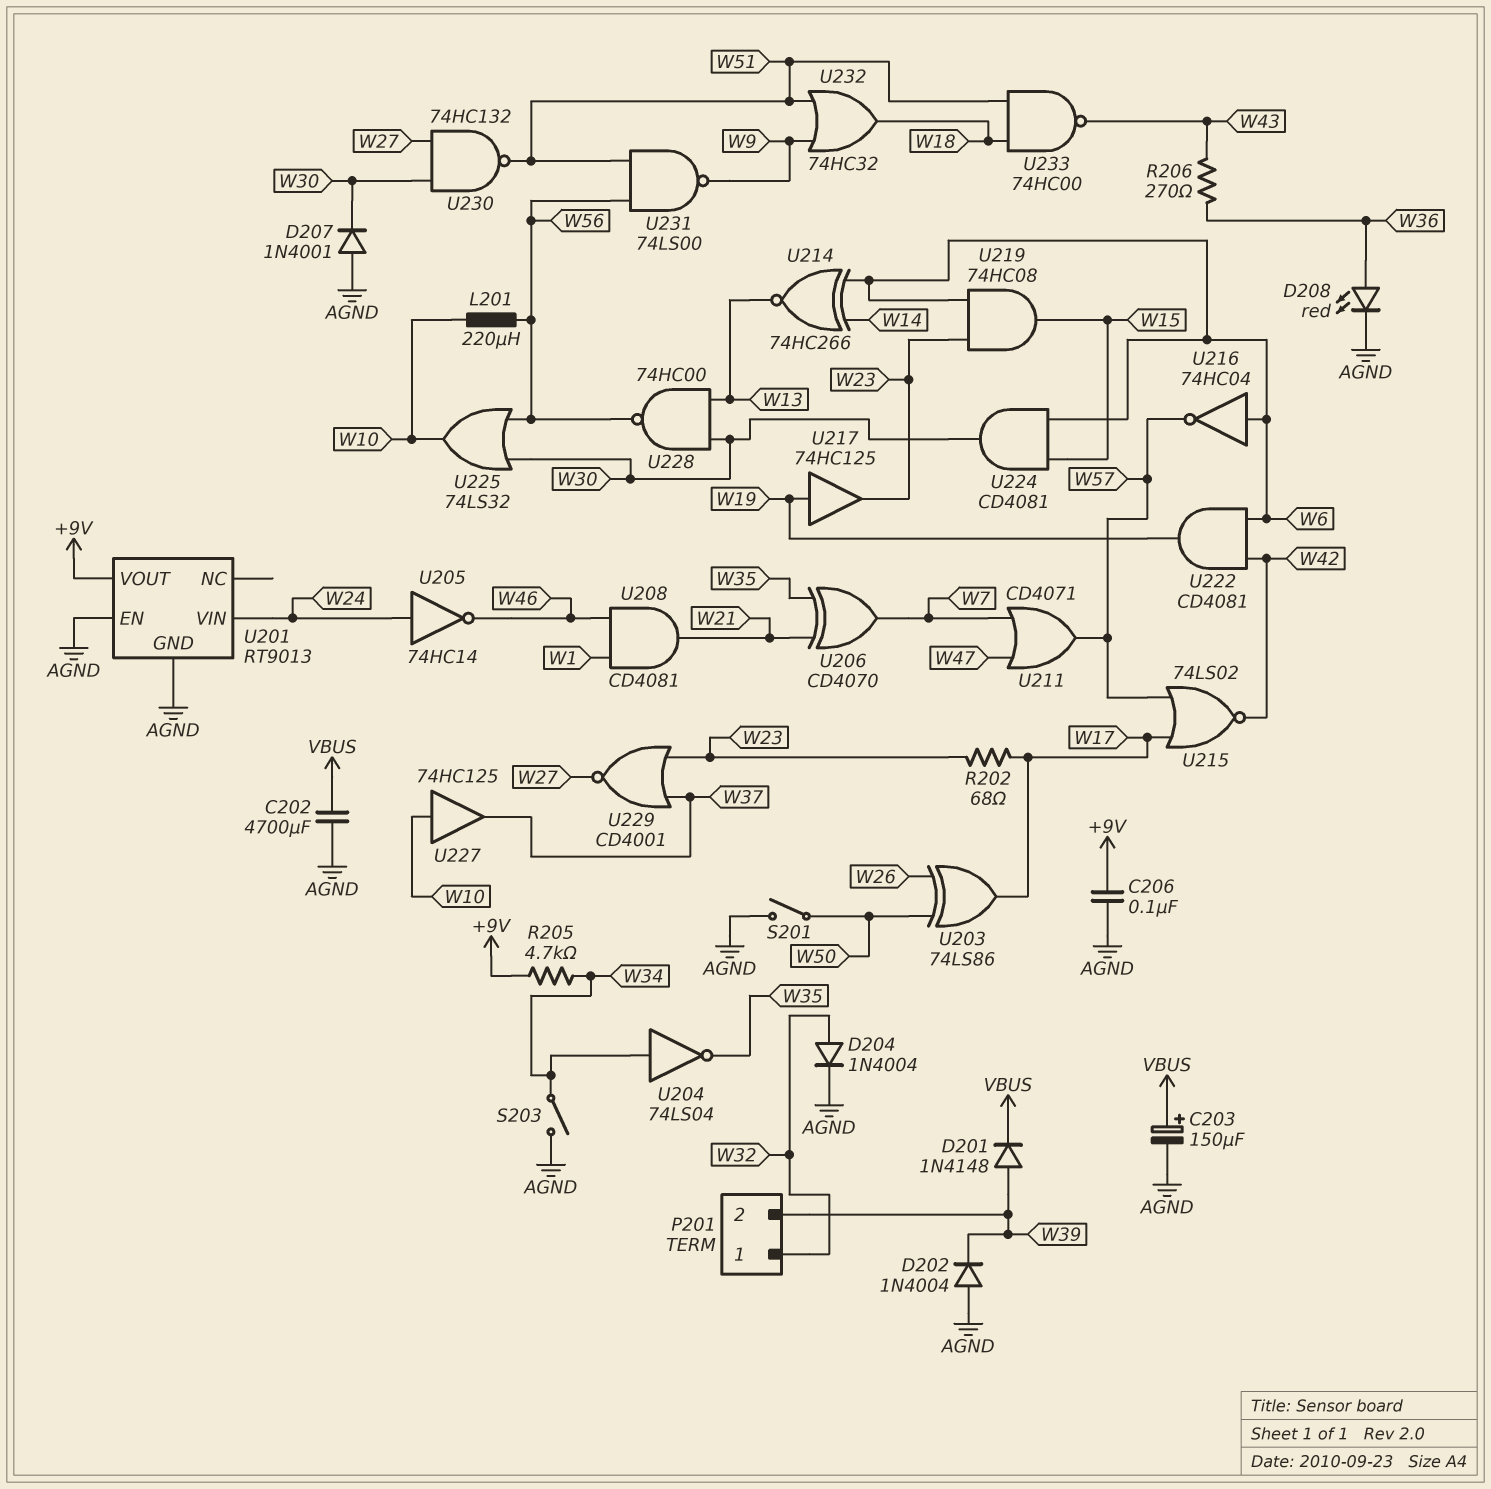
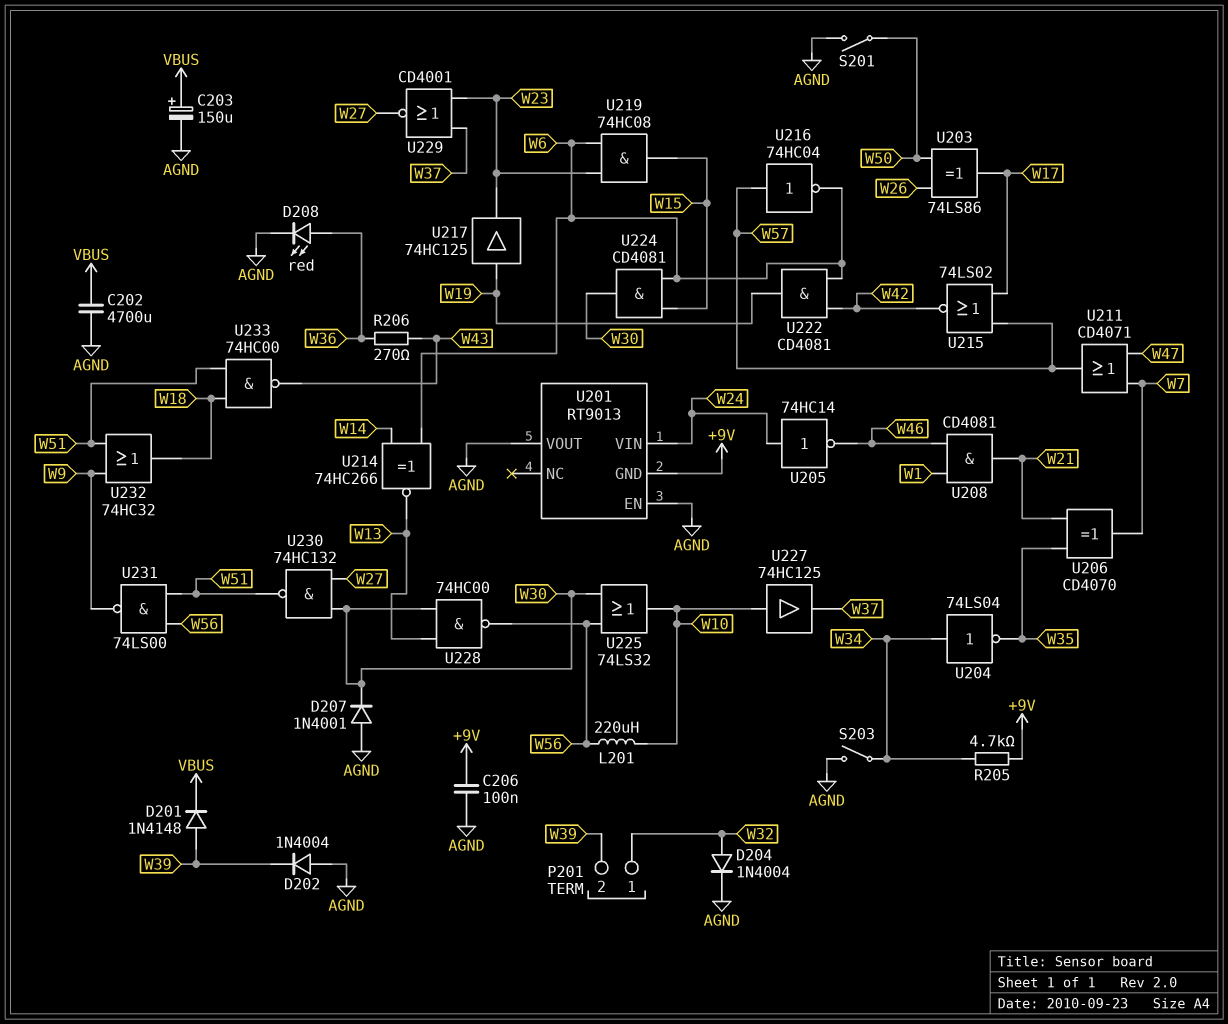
R202: 68 (W17, W23) -> none
U201 pin GND: AGND -> +9V
U201 pin VOUT: +9V -> AGND
U216: NOT 74HC04 (in W6, out W57) -> NOT 74HC04 (in W57, out W6)

